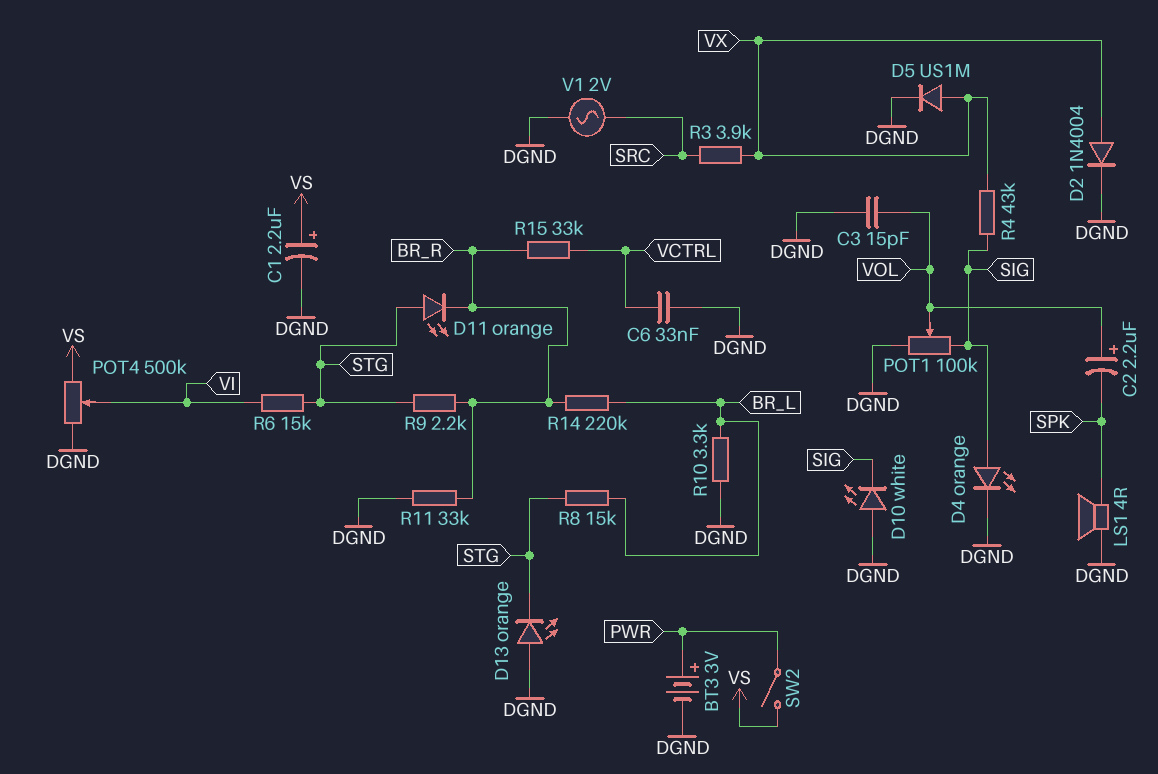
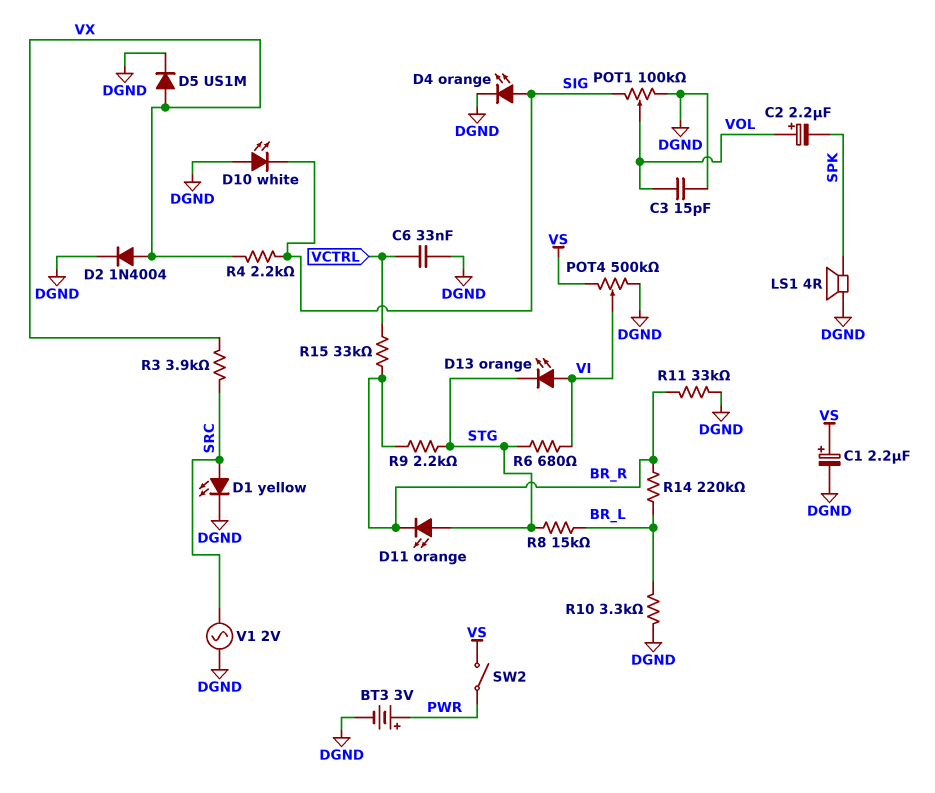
D1: none -> LED yellow (A SRC, K DGND)
D13: LED orange (A DGND, K STG) -> LED orange (A VI, K STG)
R4: 43k (SIG, VX) -> 2.2k (SIG, VX)
R6: 15k (STG, VI) -> 680 (STG, VI)

